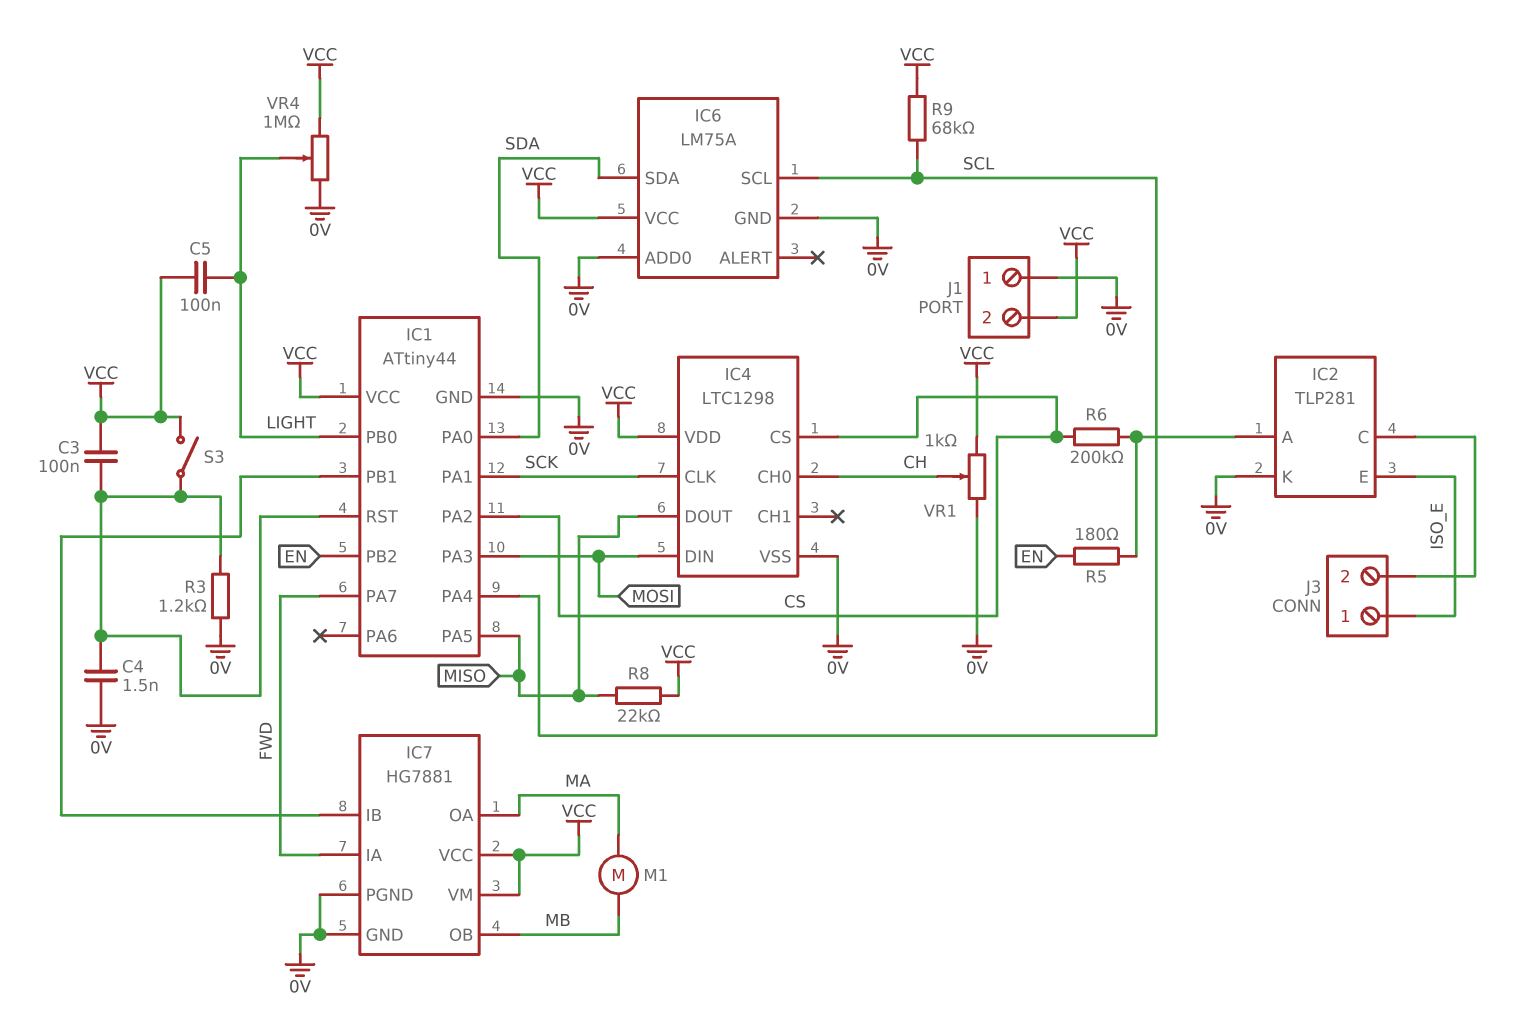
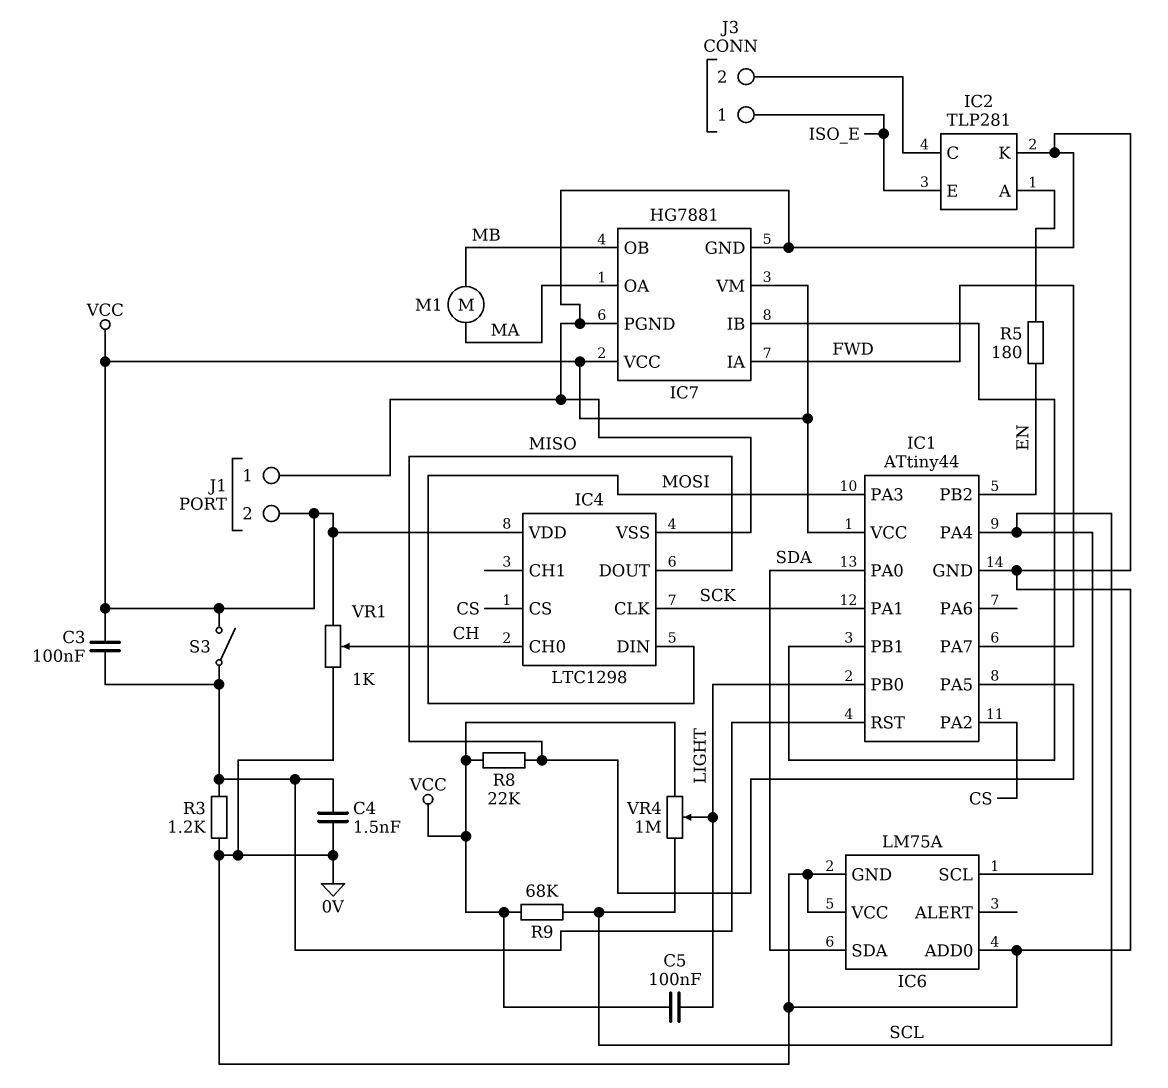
IC6 pin VCC: VCC -> 0V
R6: 200k (CS, IC2/A) -> none
VR4: 1M (0V, VCC, wiper LIGHT) -> 1M (SCL, VCC, wiper LIGHT)

